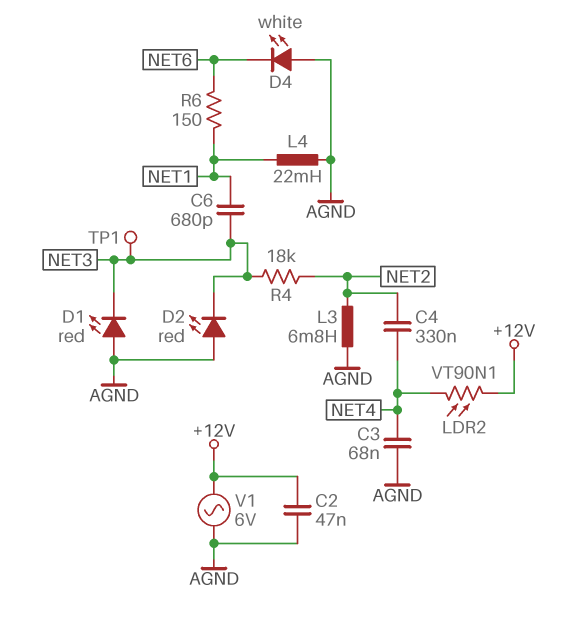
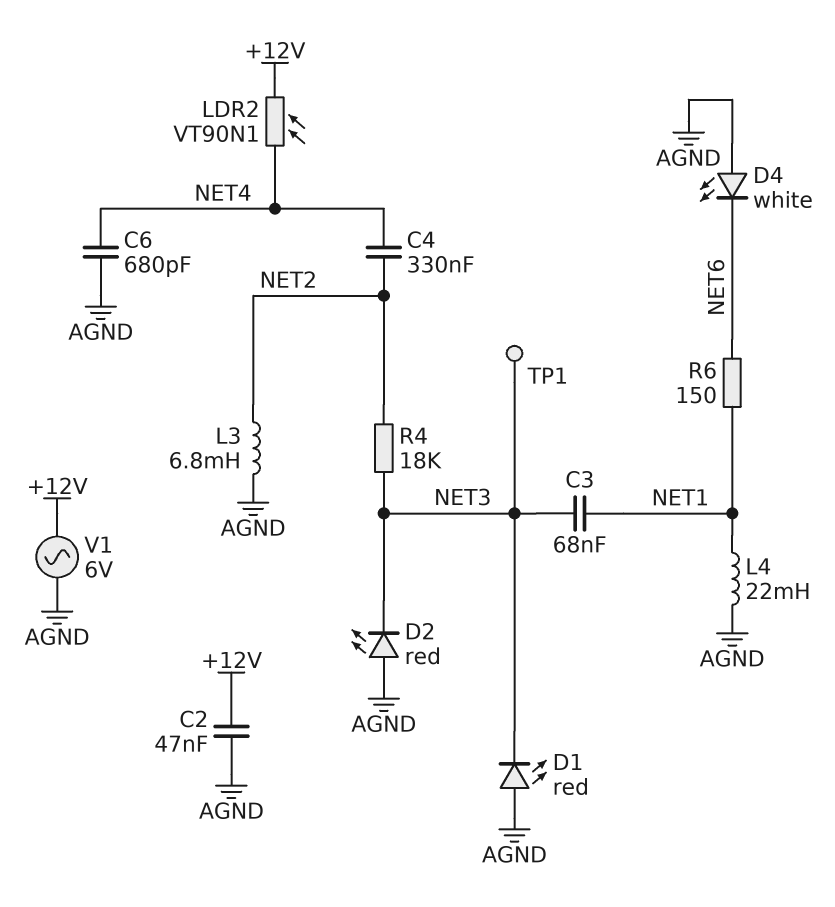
C3: 68nF (AGND, NET4) -> 68nF (NET1, NET3)
C6: 680pF (NET1, NET3) -> 680pF (AGND, NET4)

